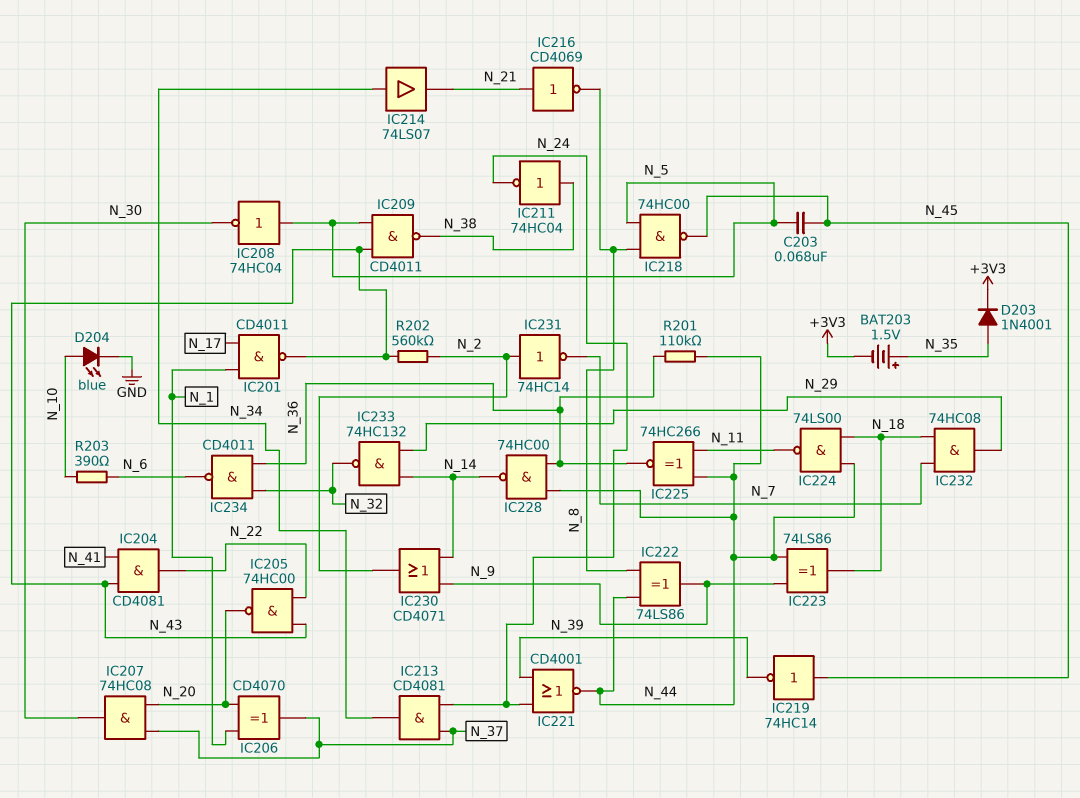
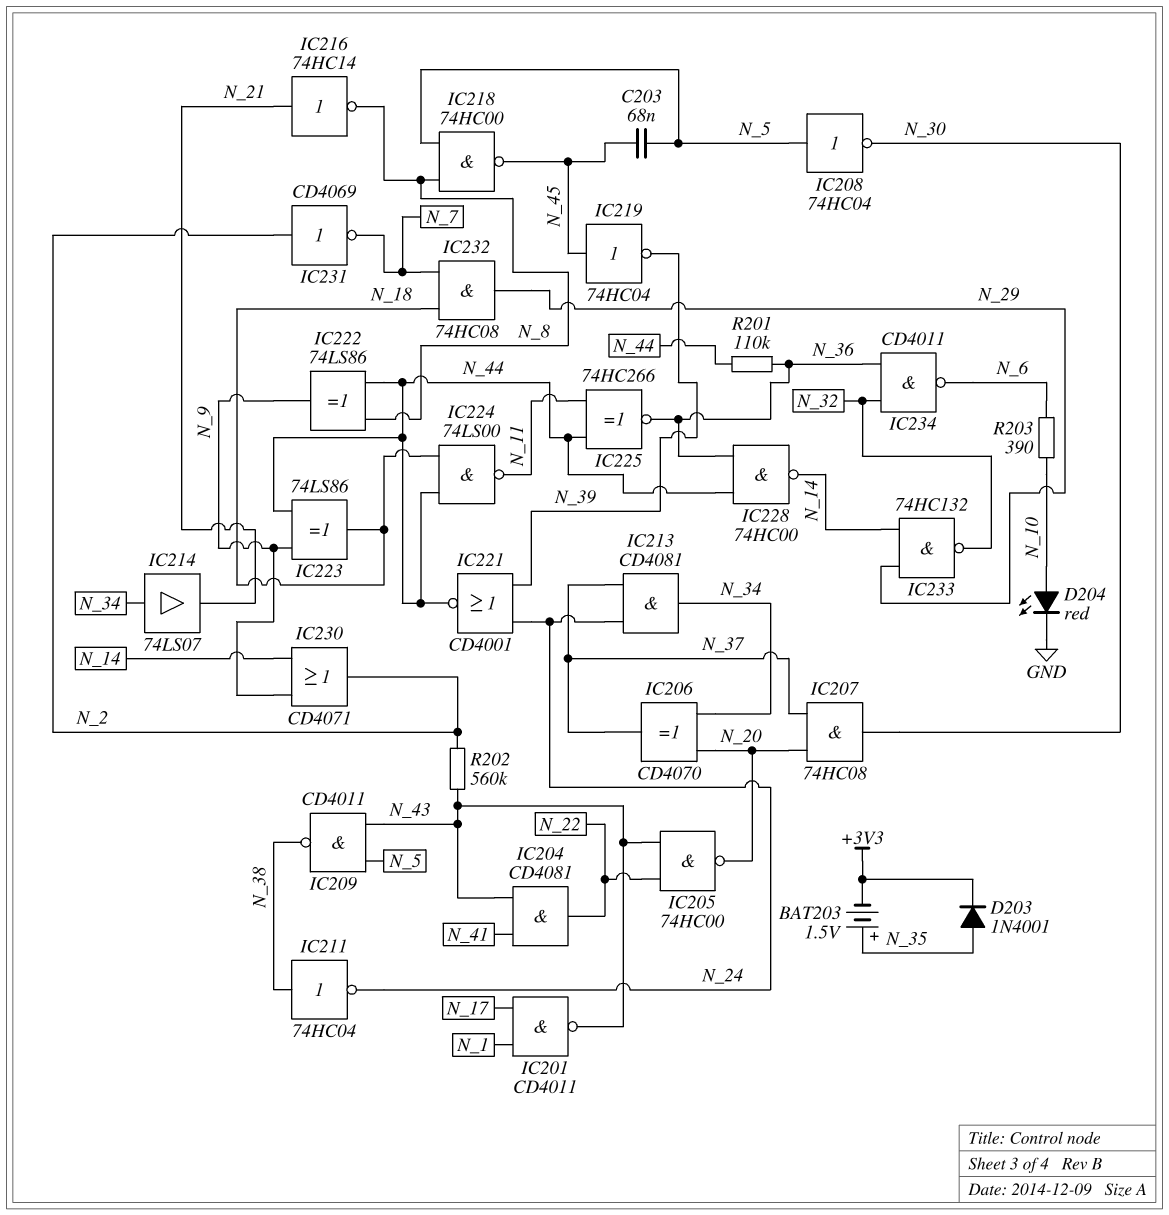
D204: LED blue (A N_10, K GND) -> LED red (A N_10, K GND)
IC206: XOR CD4070 (in N_1, in N_20, out N_37) -> XOR CD4070 (in N_20, in N_34, out N_37)
IC216: NOT CD4069 (in N_21, out N_8) -> NOT 74HC14 (in N_21, out N_8)
IC219: NOT 74HC14 (in N_45, out N_39) -> NOT 74HC04 (in N_45, out N_39)
IC231: NOT 74HC14 (in N_2, out N_7) -> NOT CD4069 (in N_2, out N_7)

